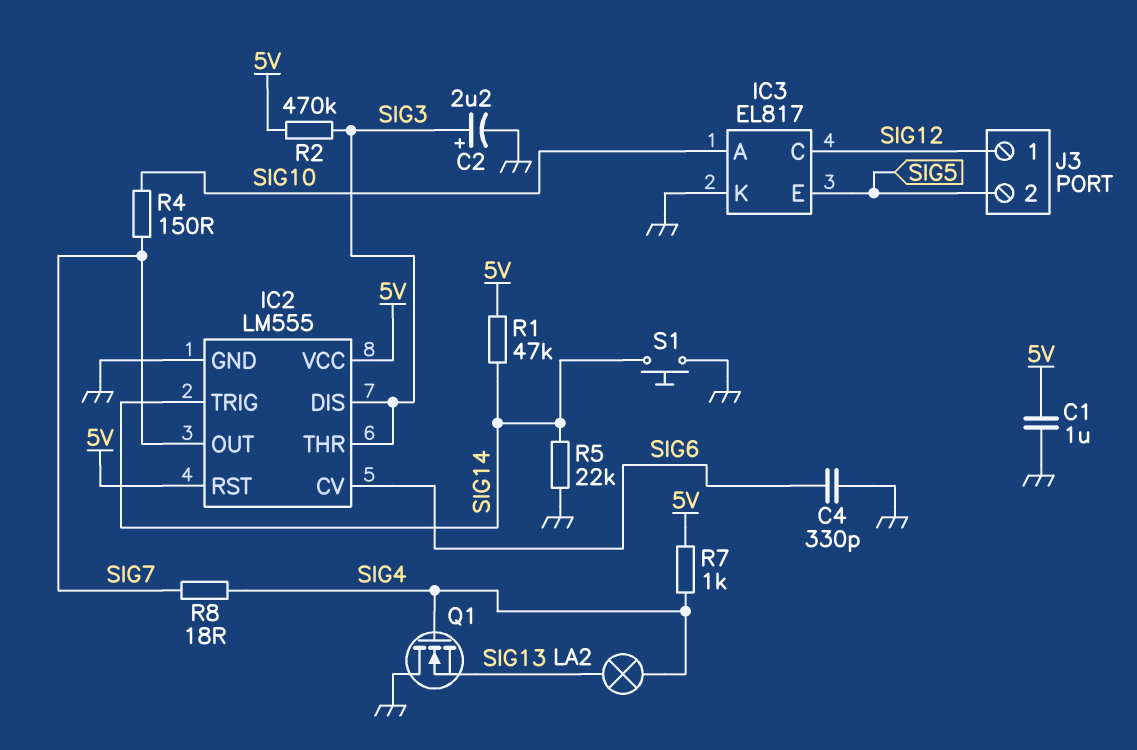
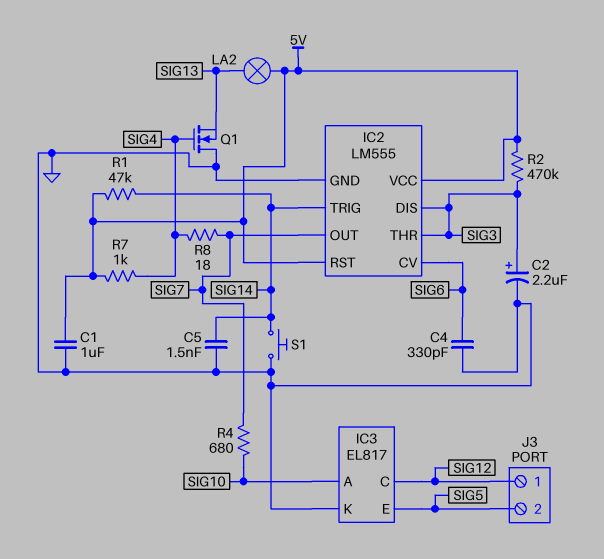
C5: none -> 1.5nF (GND, SIG14)
LA2: lamp (SIG4, SIG13) -> lamp (5V, SIG13)
R4: 150 (SIG7, SIG10) -> 680 (SIG7, SIG10)
R5: 22k (GND, SIG14) -> none

